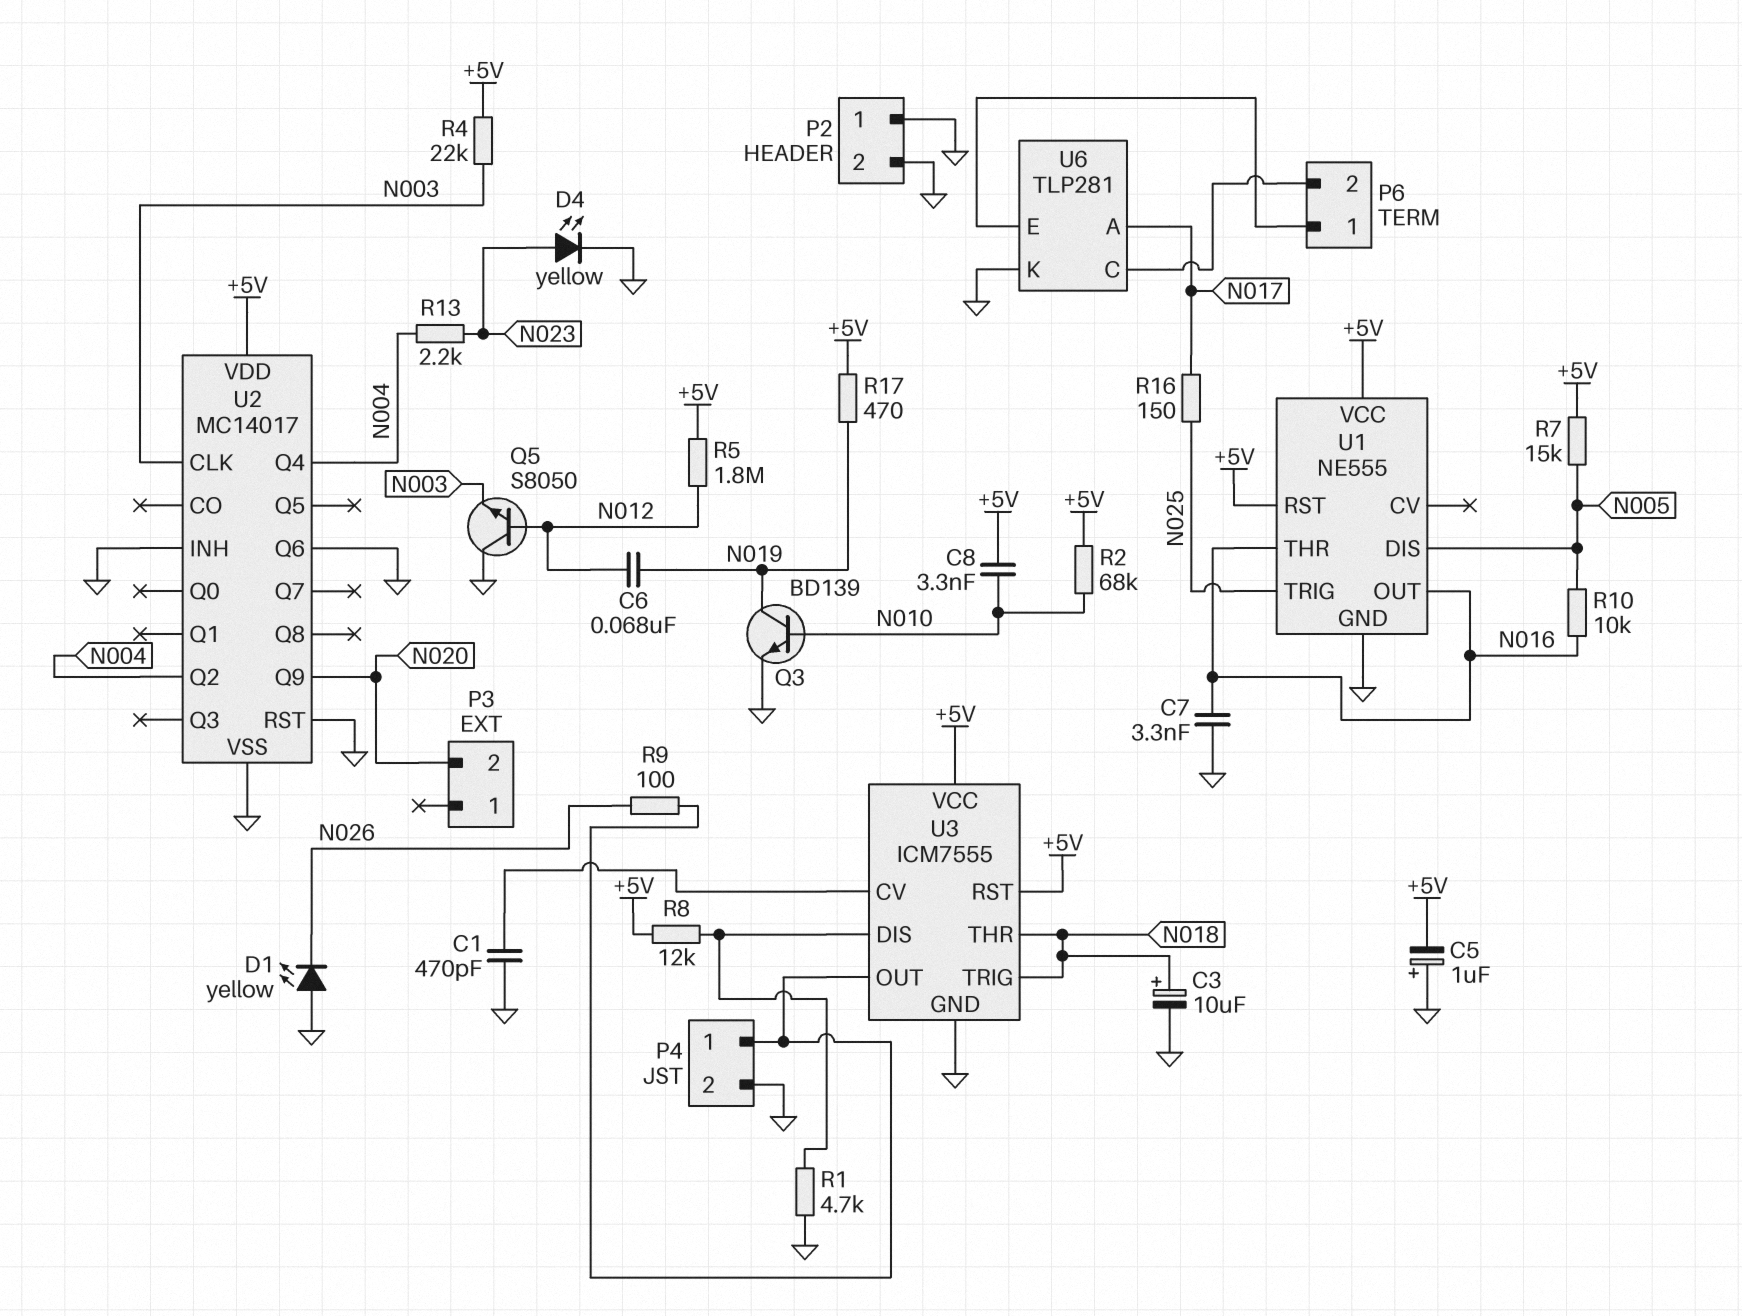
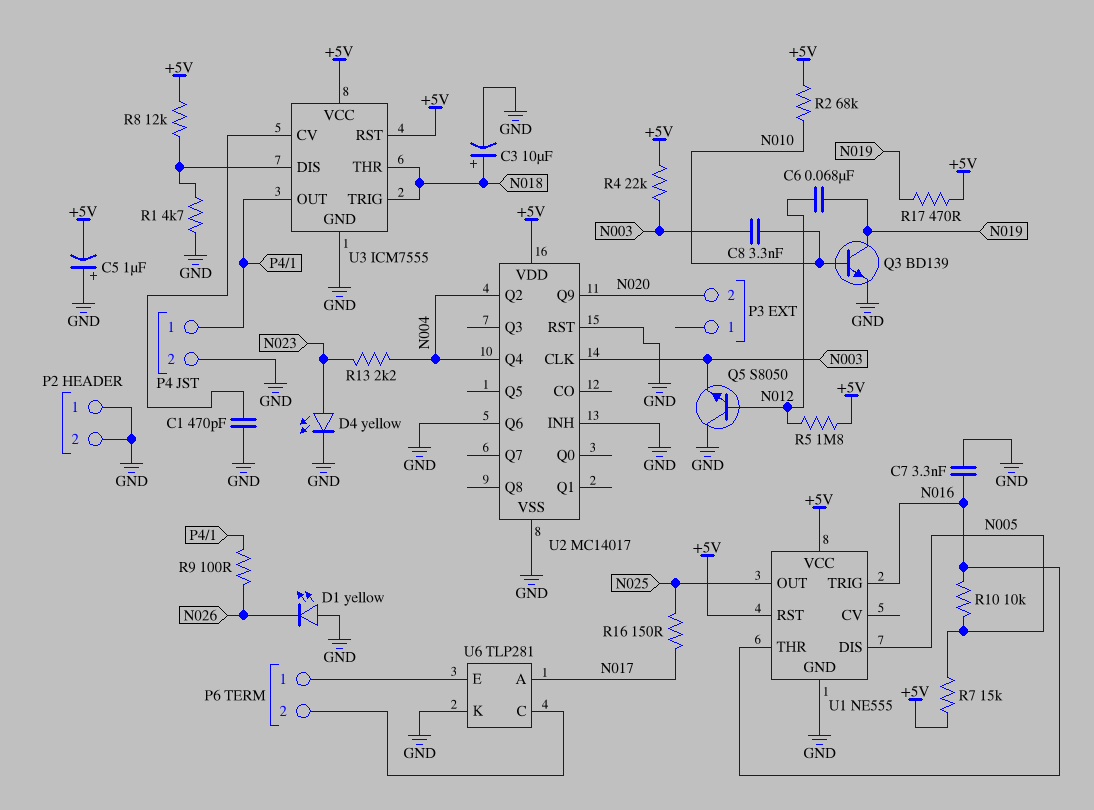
C8: 3.3nF (+5V, N010) -> 3.3nF (N003, N010)
U1 pin OUT: N016 -> N025
U1 pin TRIG: N025 -> N016

